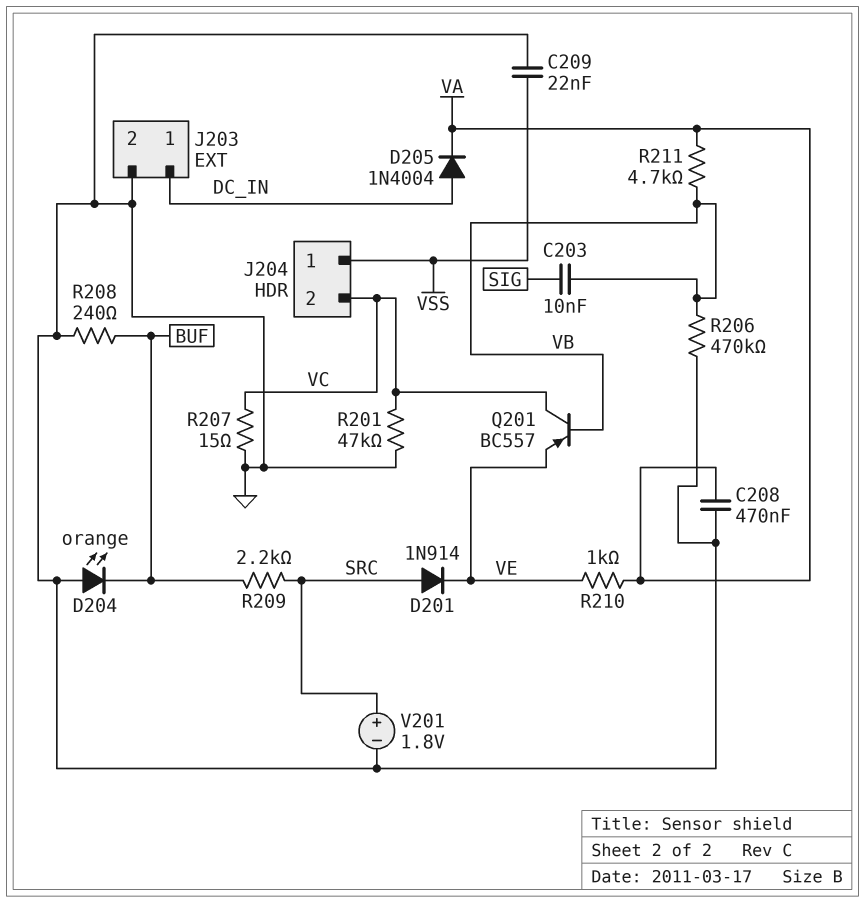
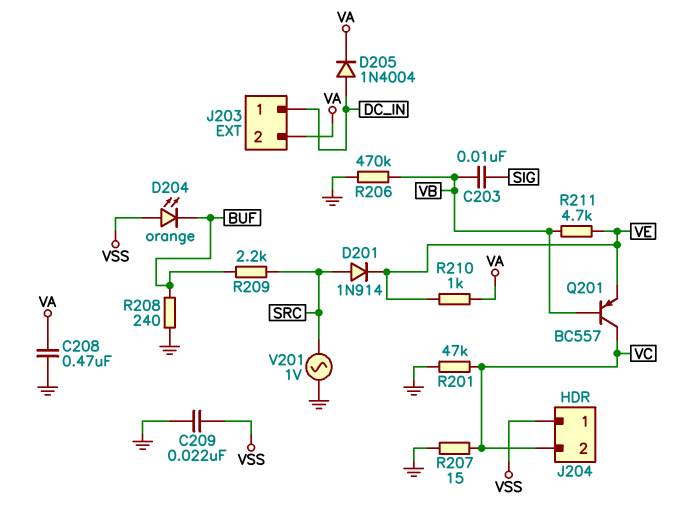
D204: LED orange (A GND, K BUF) -> LED orange (A VSS, K BUF)
J203 pin 2: GND -> VA
R211: 4.7k (VA, VB) -> 4.7k (VB, VE)
V201: 1.8V (plus SRC, minus GND) -> AC 1V (GND, SRC)

